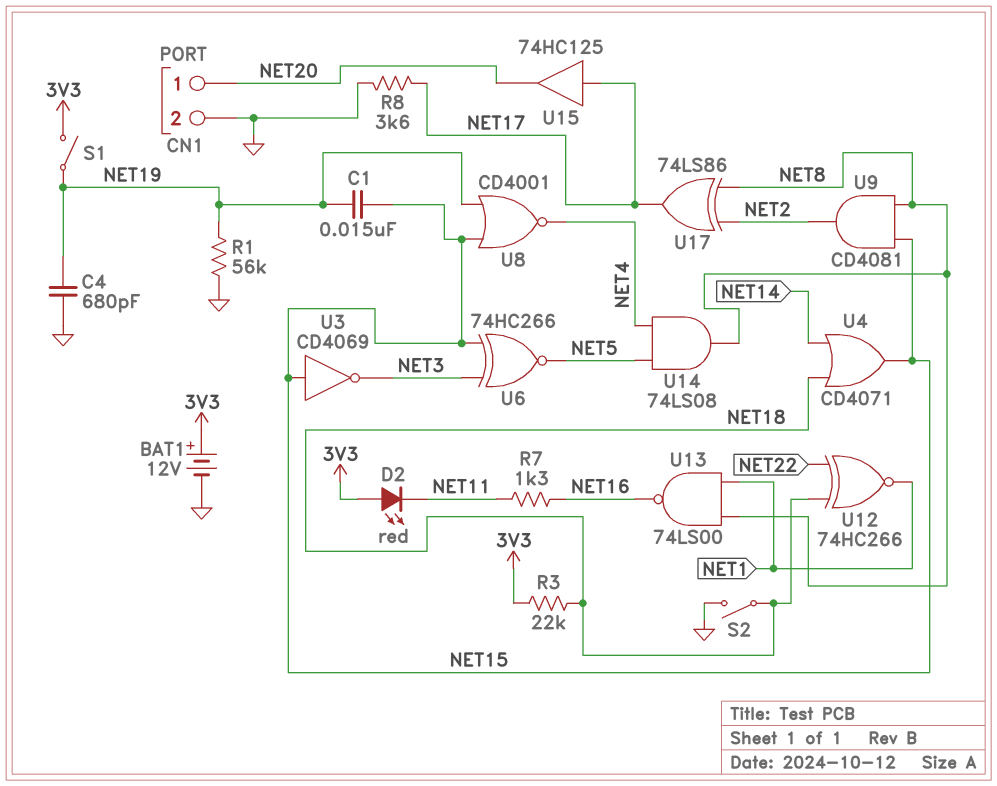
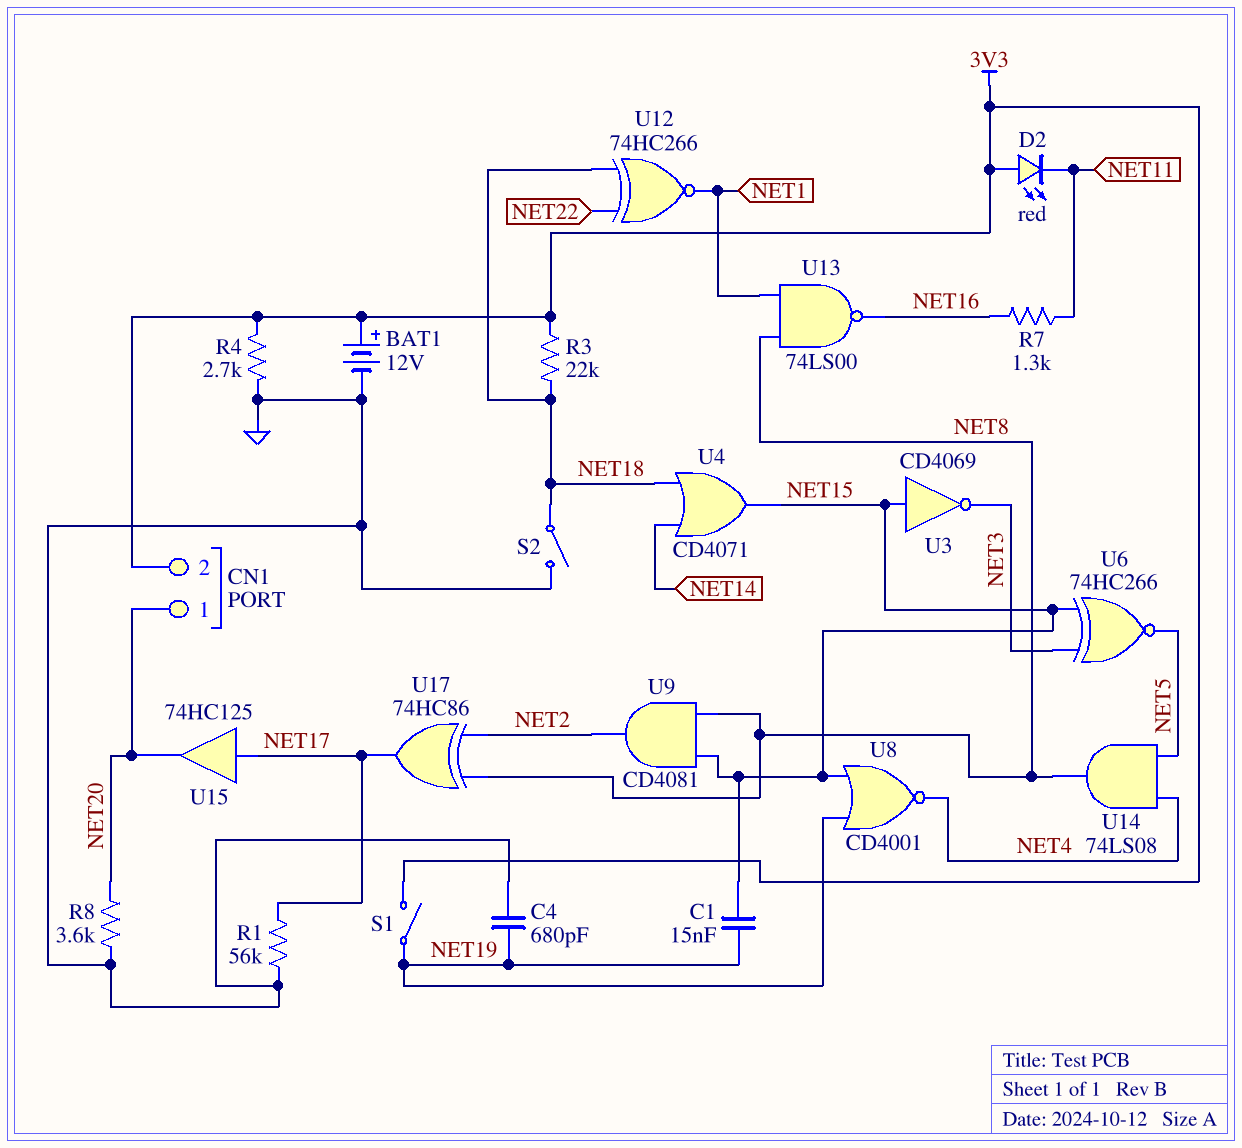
CN1 pin 2: GND -> 3V3
R1: 56k (GND, NET19) -> 56k (GND, NET17)
R4: none -> 2.7k (3V3, GND)
R8: 3.6k (GND, NET17) -> 3.6k (GND, NET20)
U17: XOR 74LS86 (in NET2, in NET8, out NET17) -> XOR 74HC86 (in NET2, in NET8, out NET17)

